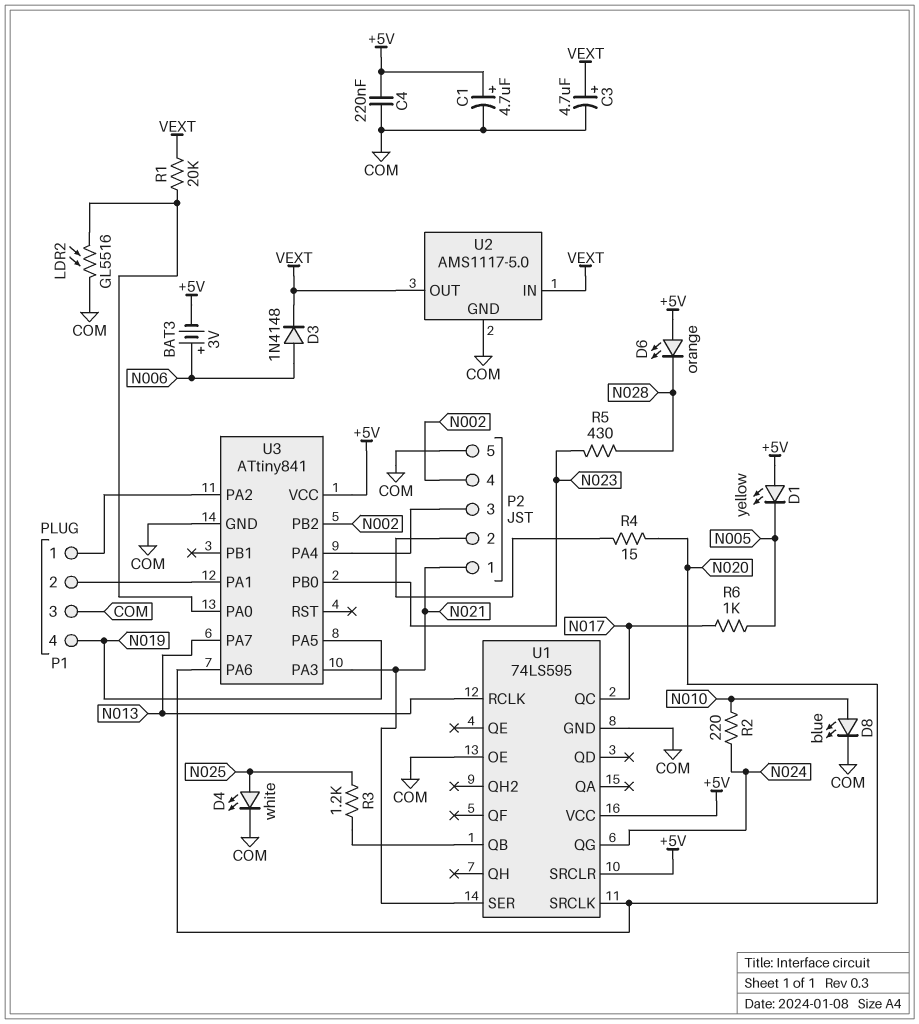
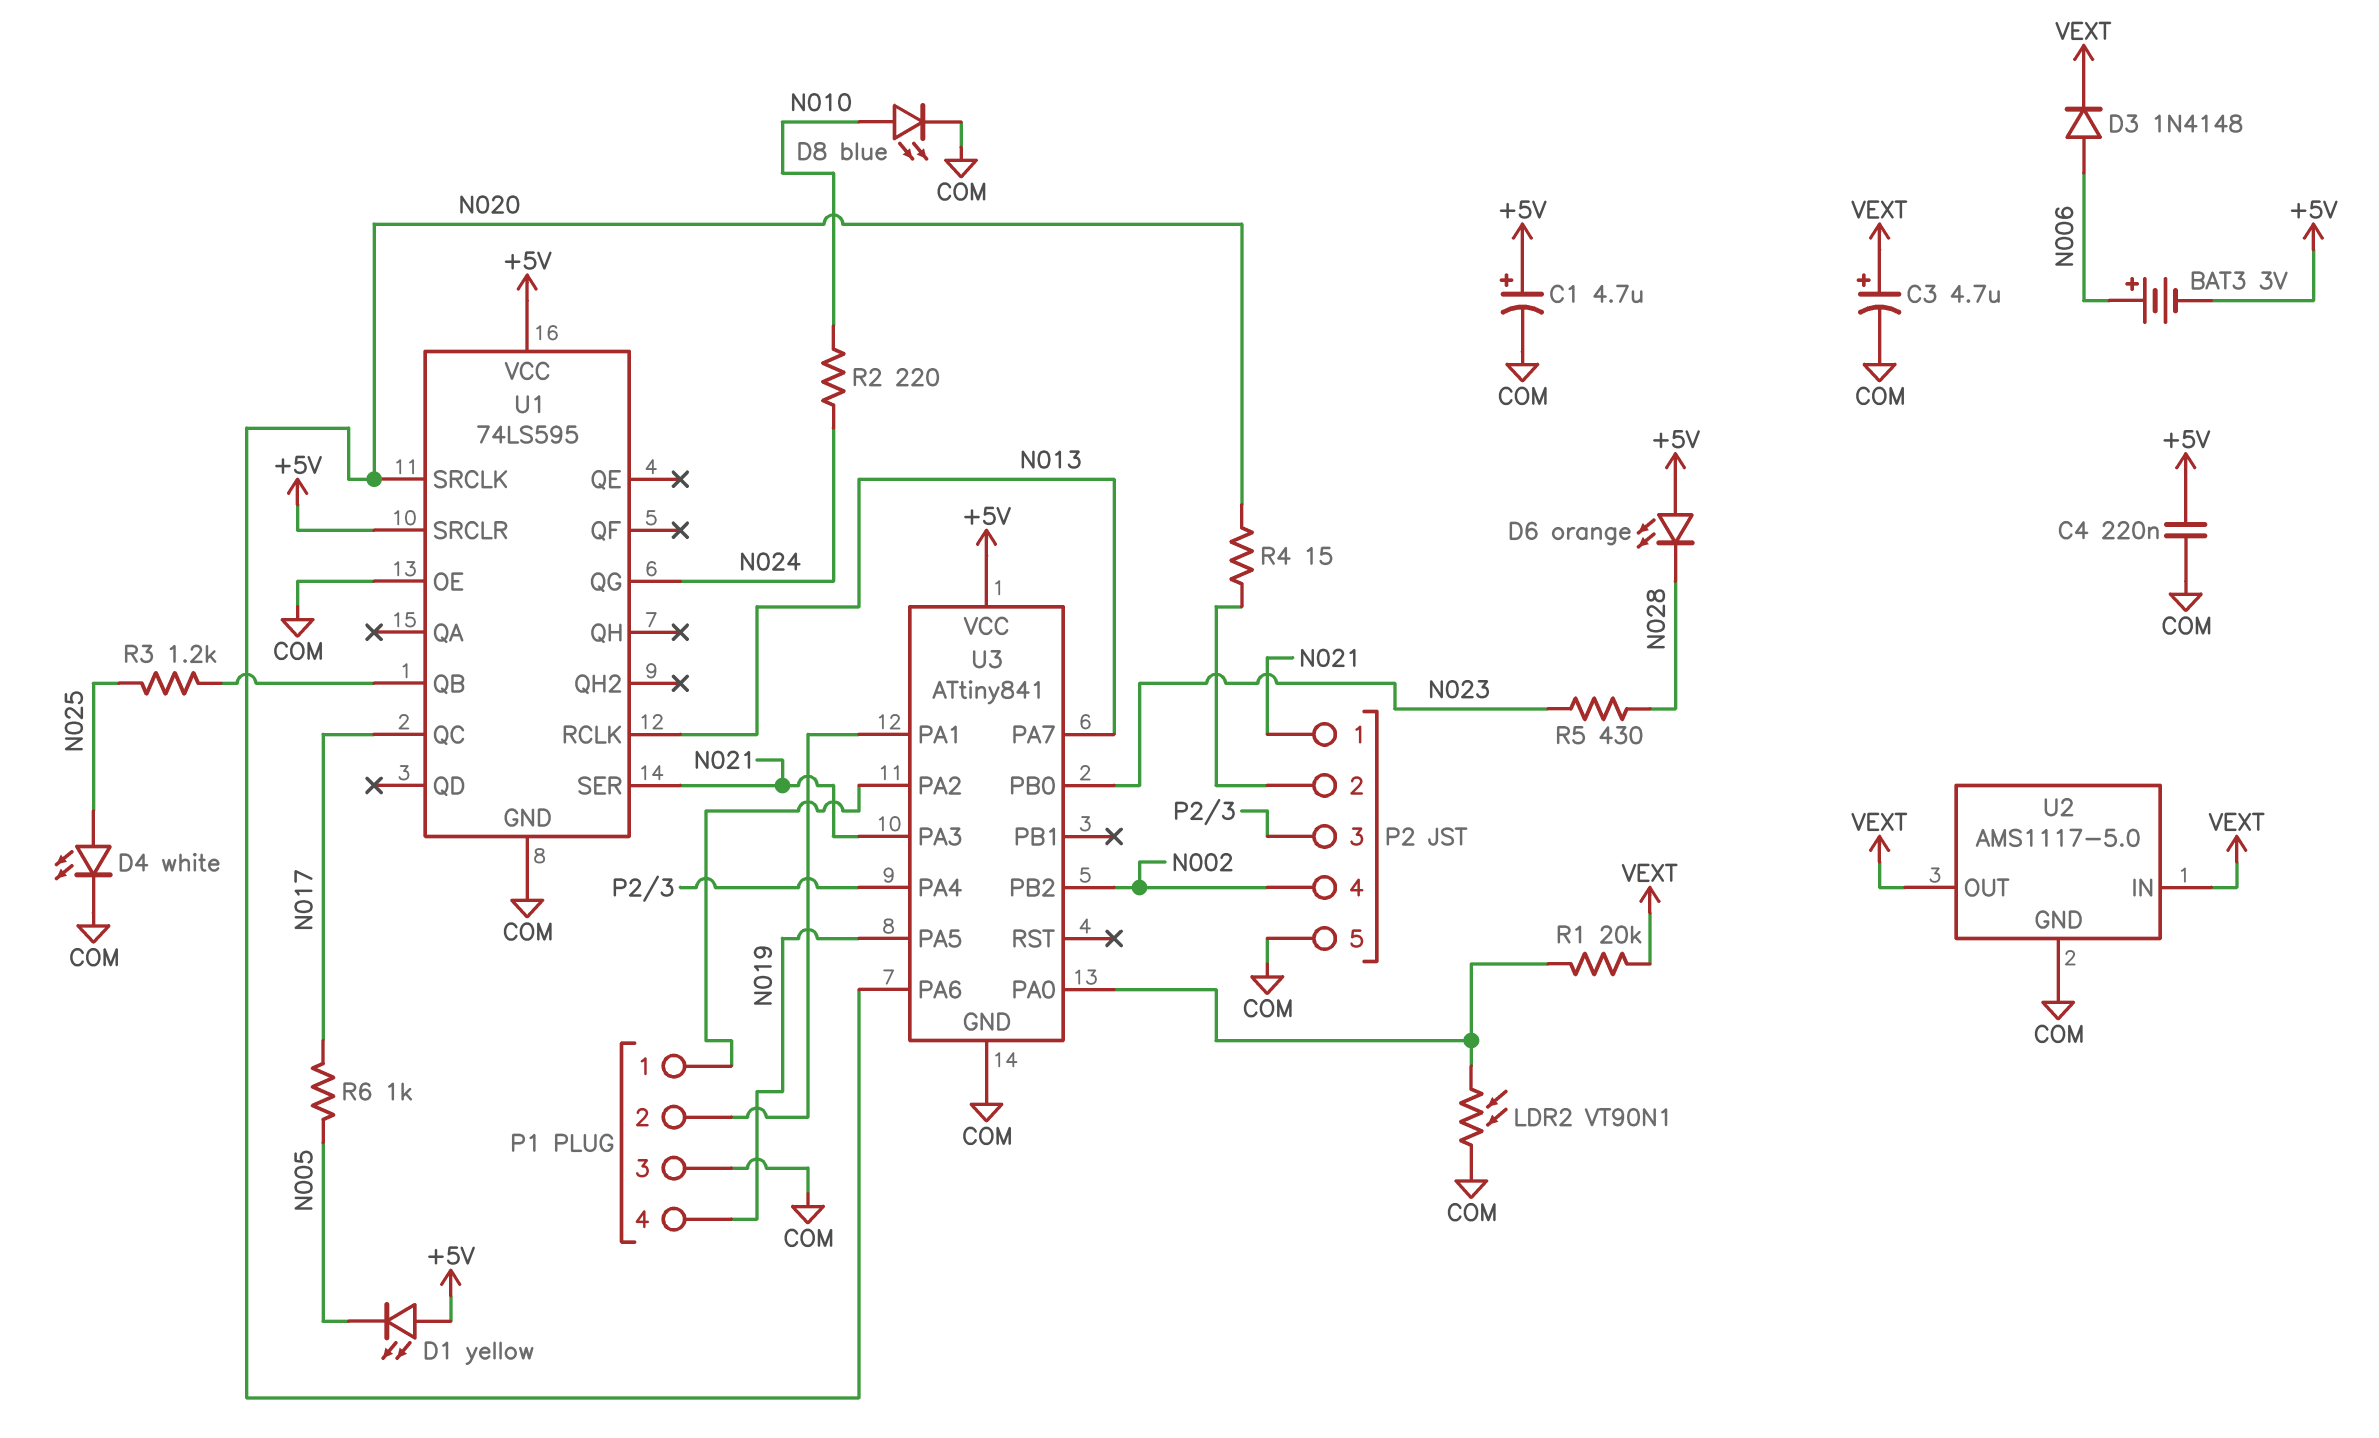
LDR2: GL5516 (COM, U3/PA0) -> VT90N1 (COM, U3/PA0)

